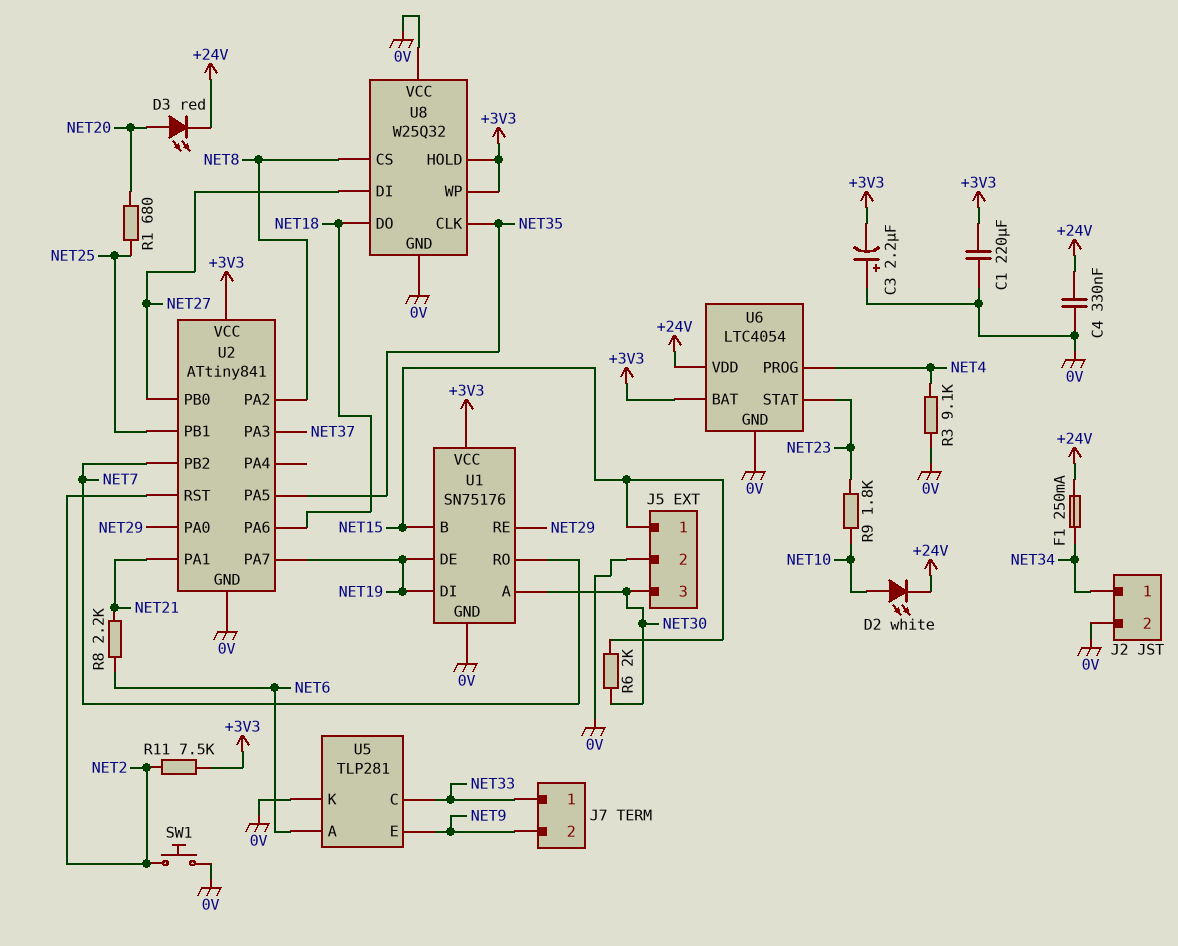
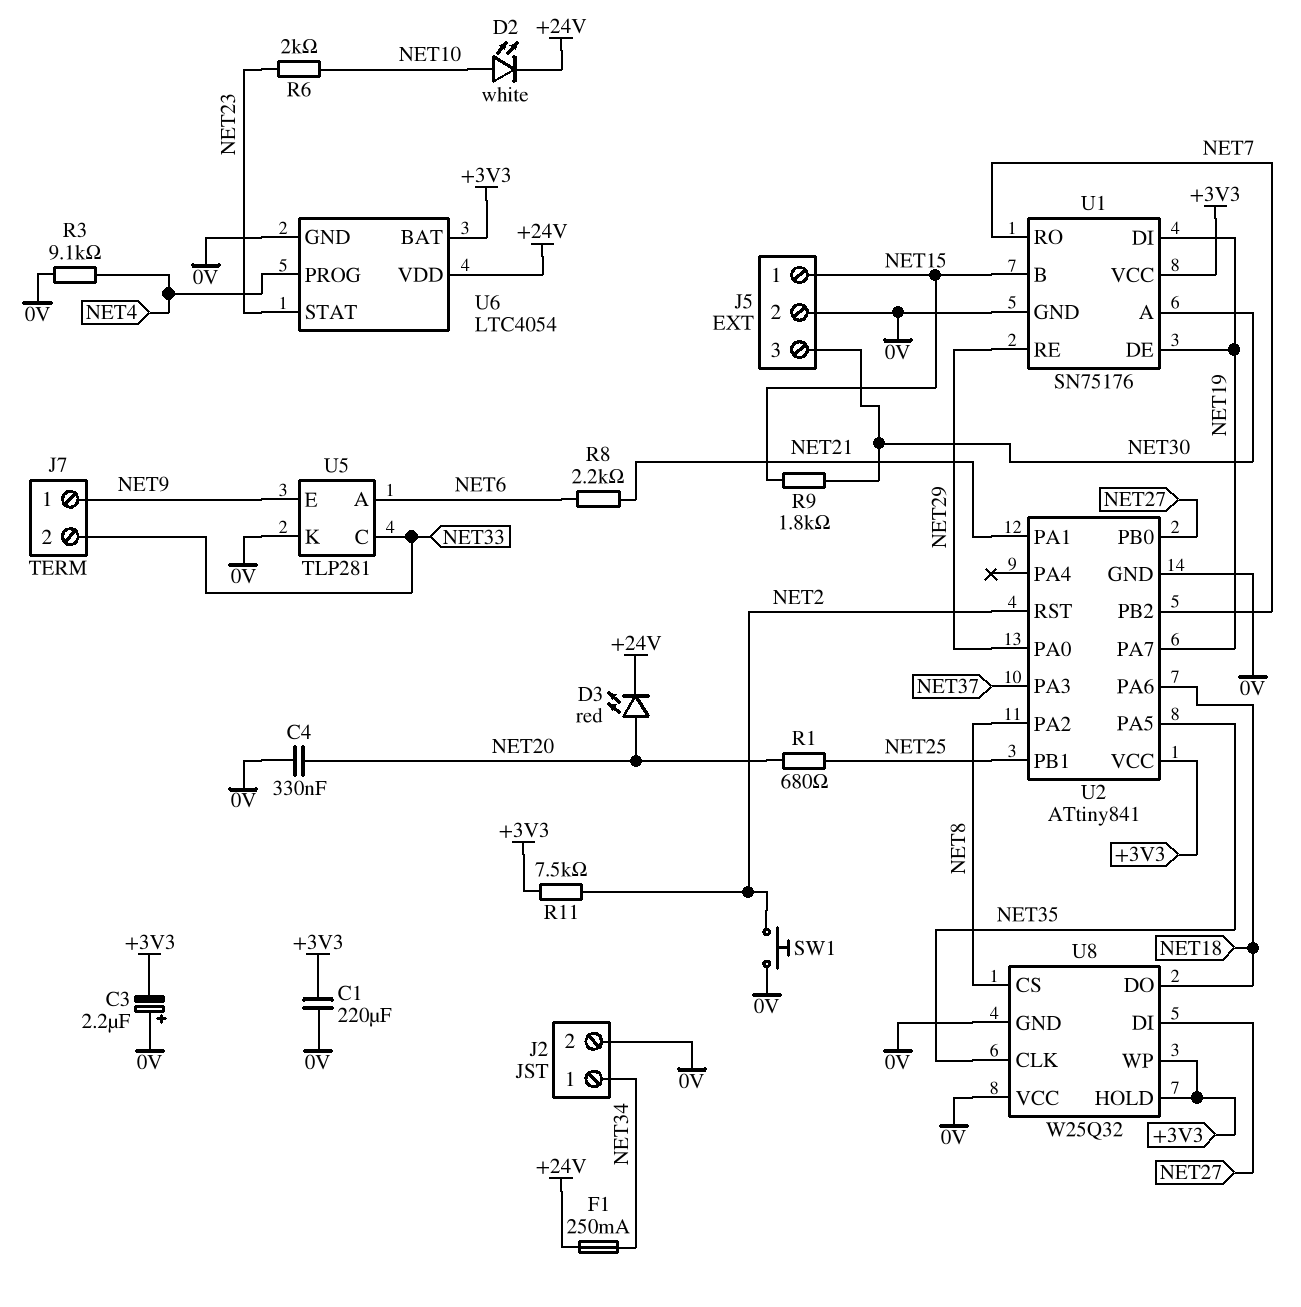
C4: 330nF (+24V, 0V) -> 330nF (0V, NET20)
J7 pin 1: NET33 -> NET9
J7 pin 2: NET9 -> NET33
R6: 2k (NET15, NET30) -> 2k (NET10, NET23)
R9: 1.8k (NET10, NET23) -> 1.8k (NET15, NET30)

